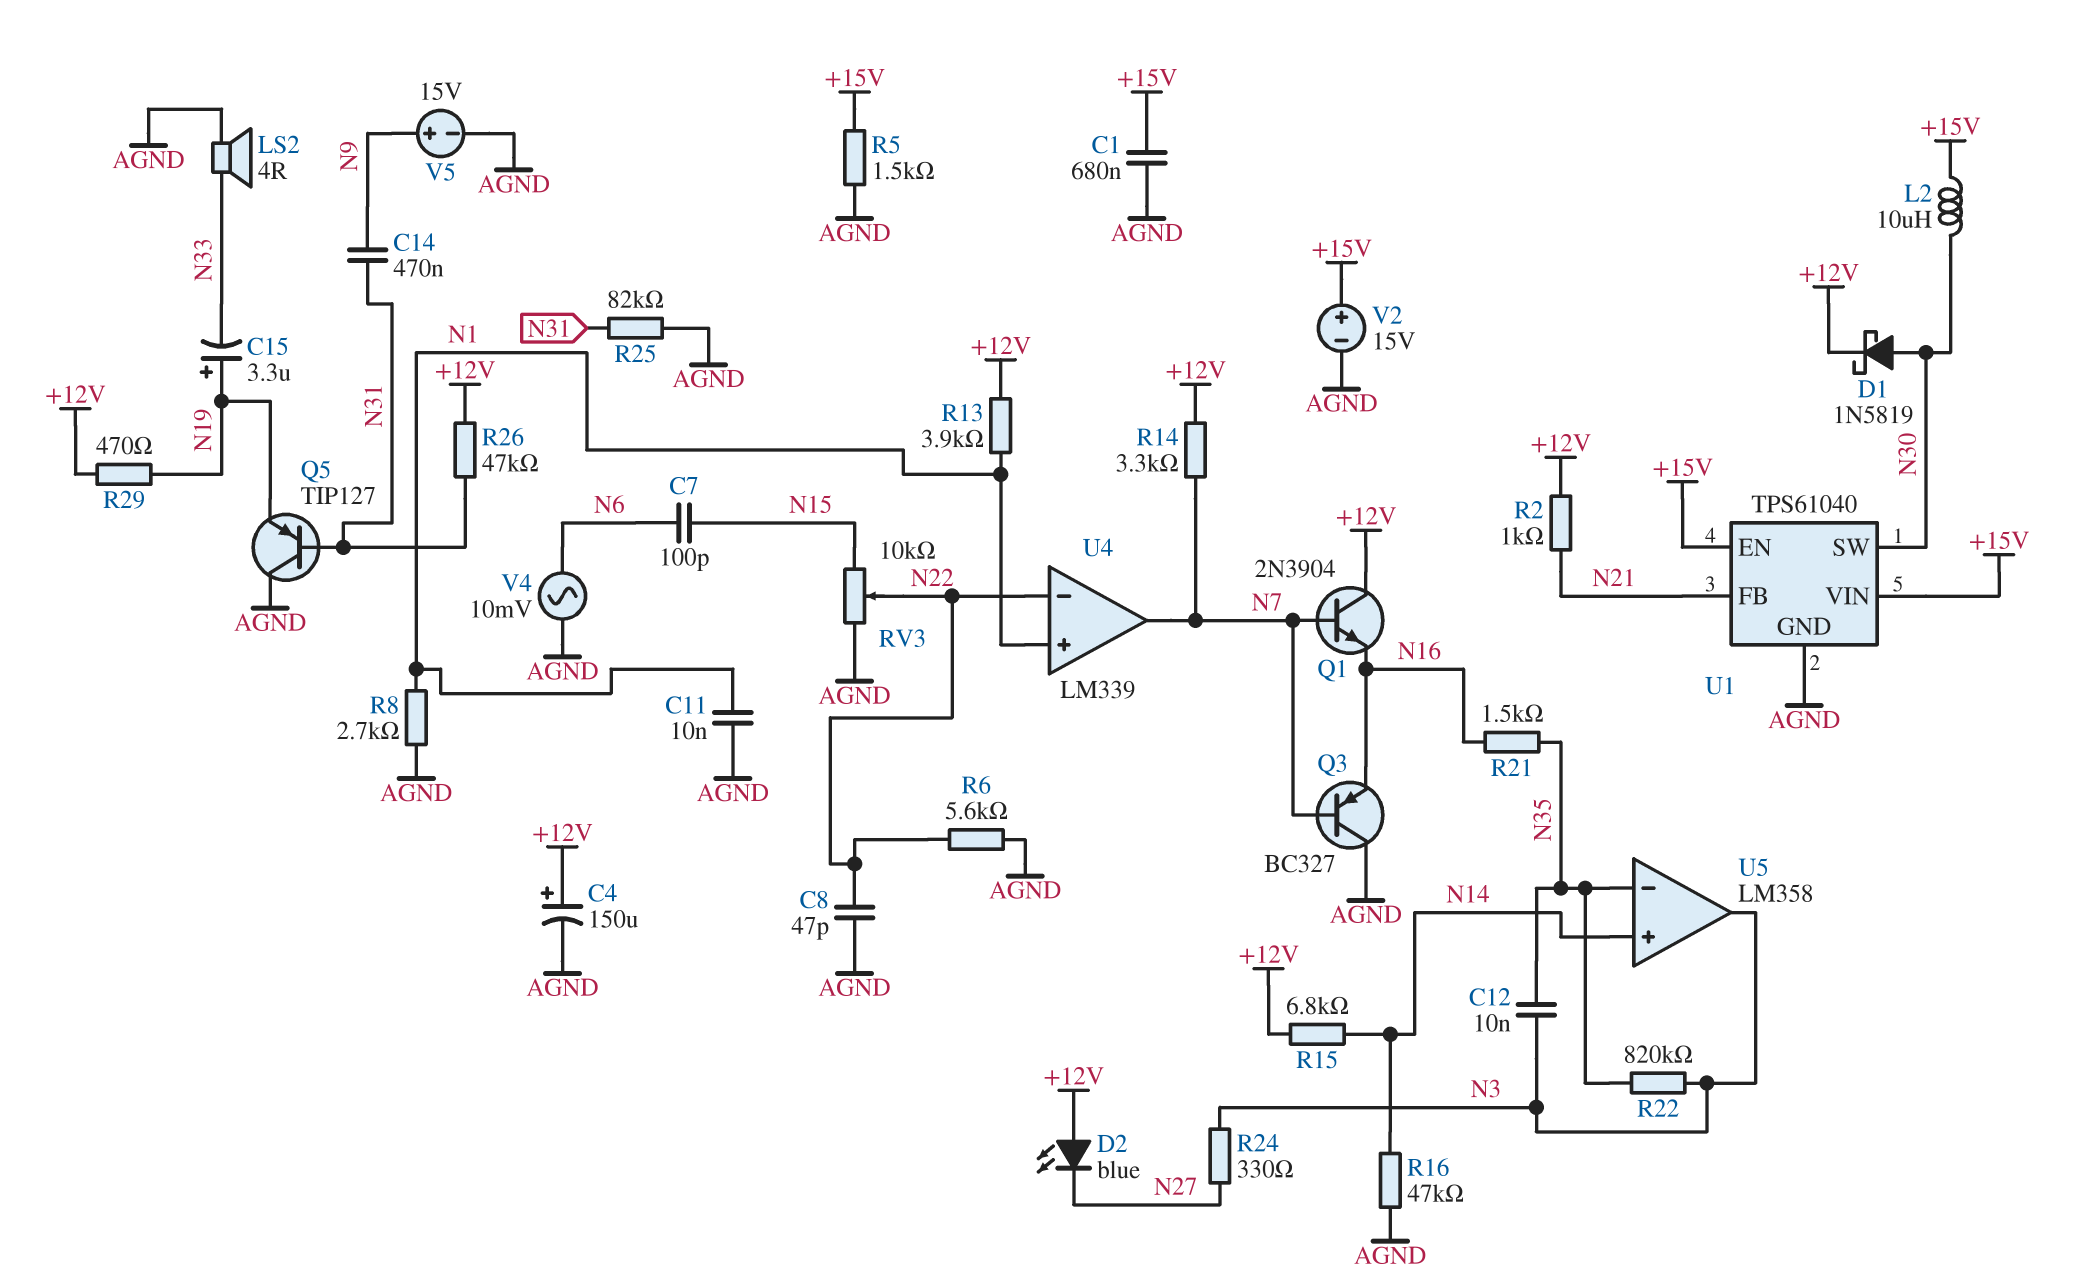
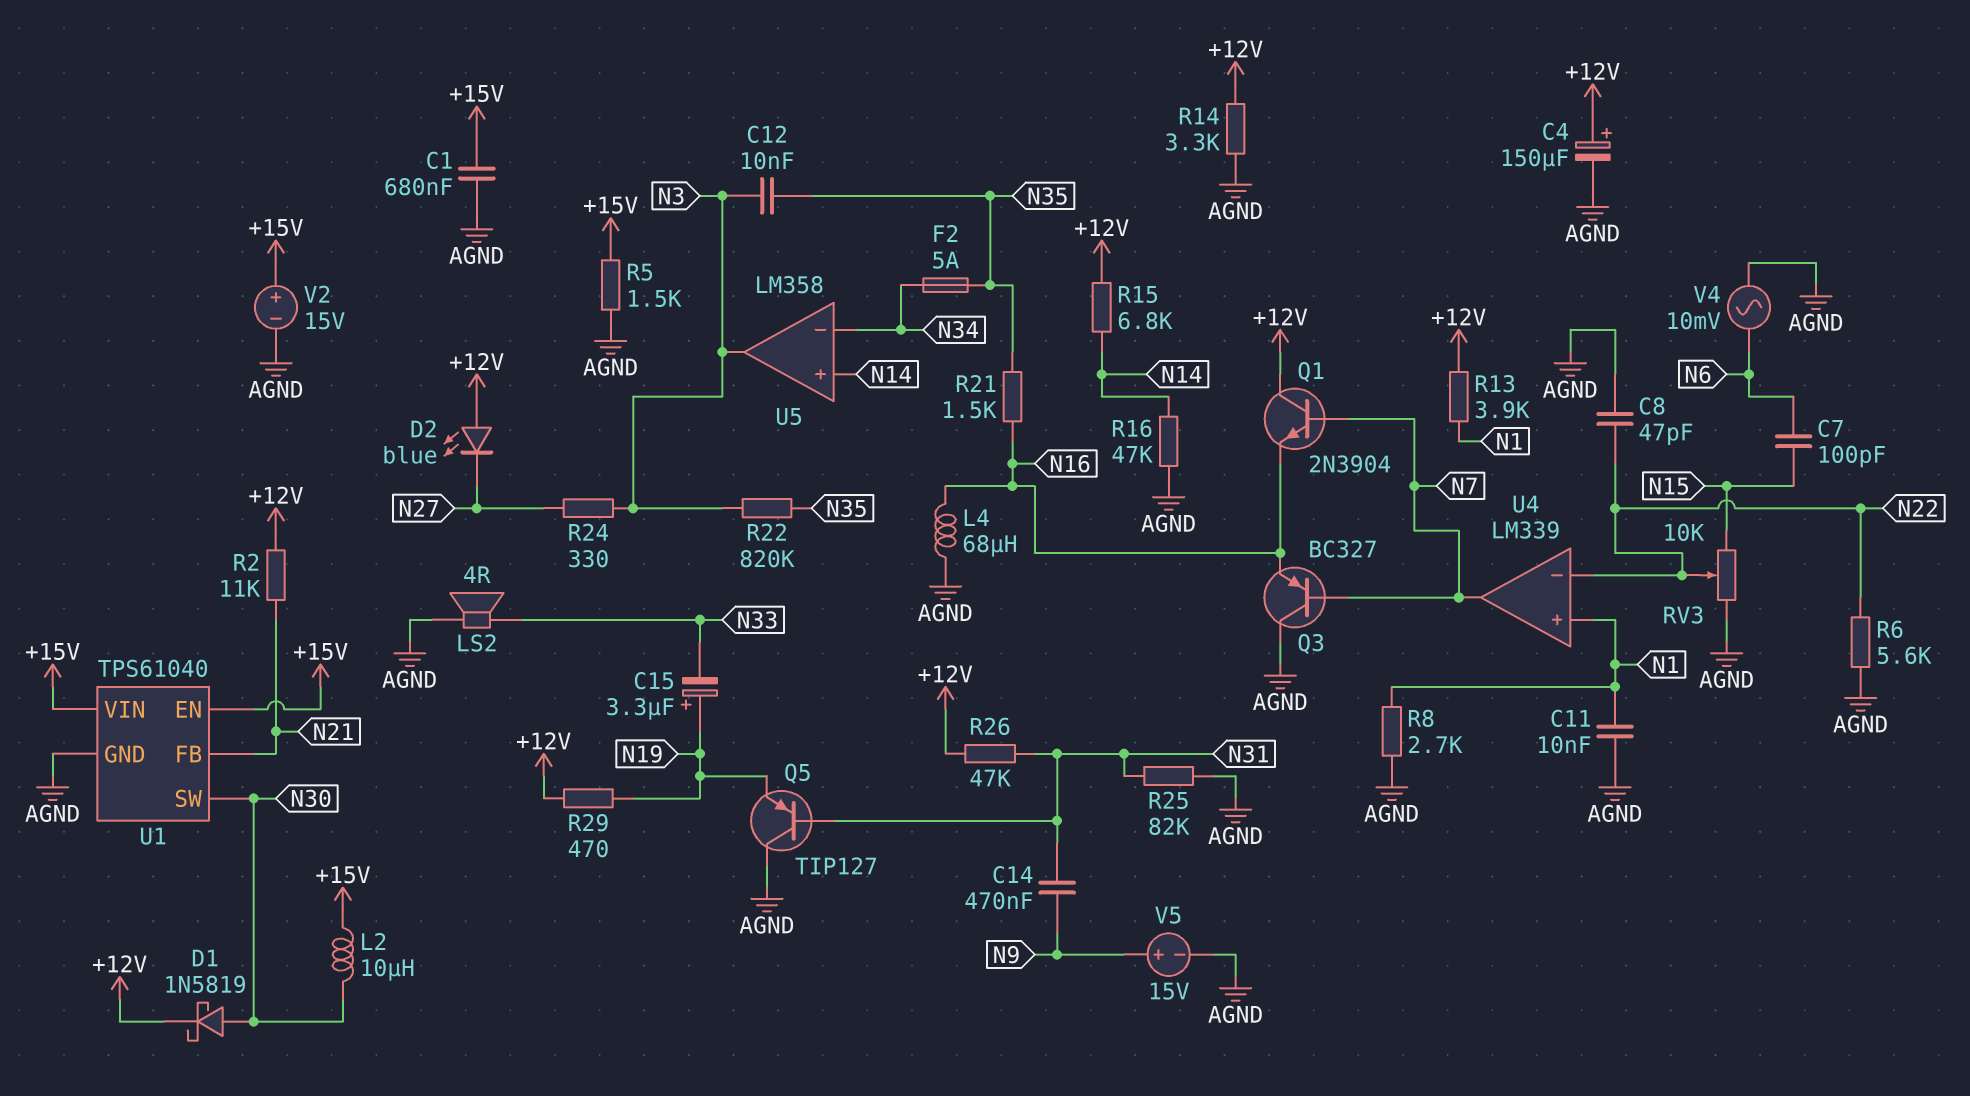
F2: none -> 5A (N34, N35)
L4: none -> 68uH (AGND, N16)
R2: 1k (+12V, N21) -> 11k (+12V, N21)
R14: 3.3k (+12V, N7) -> 3.3k (+12V, AGND)
U5 pin in-: N35 -> N34

